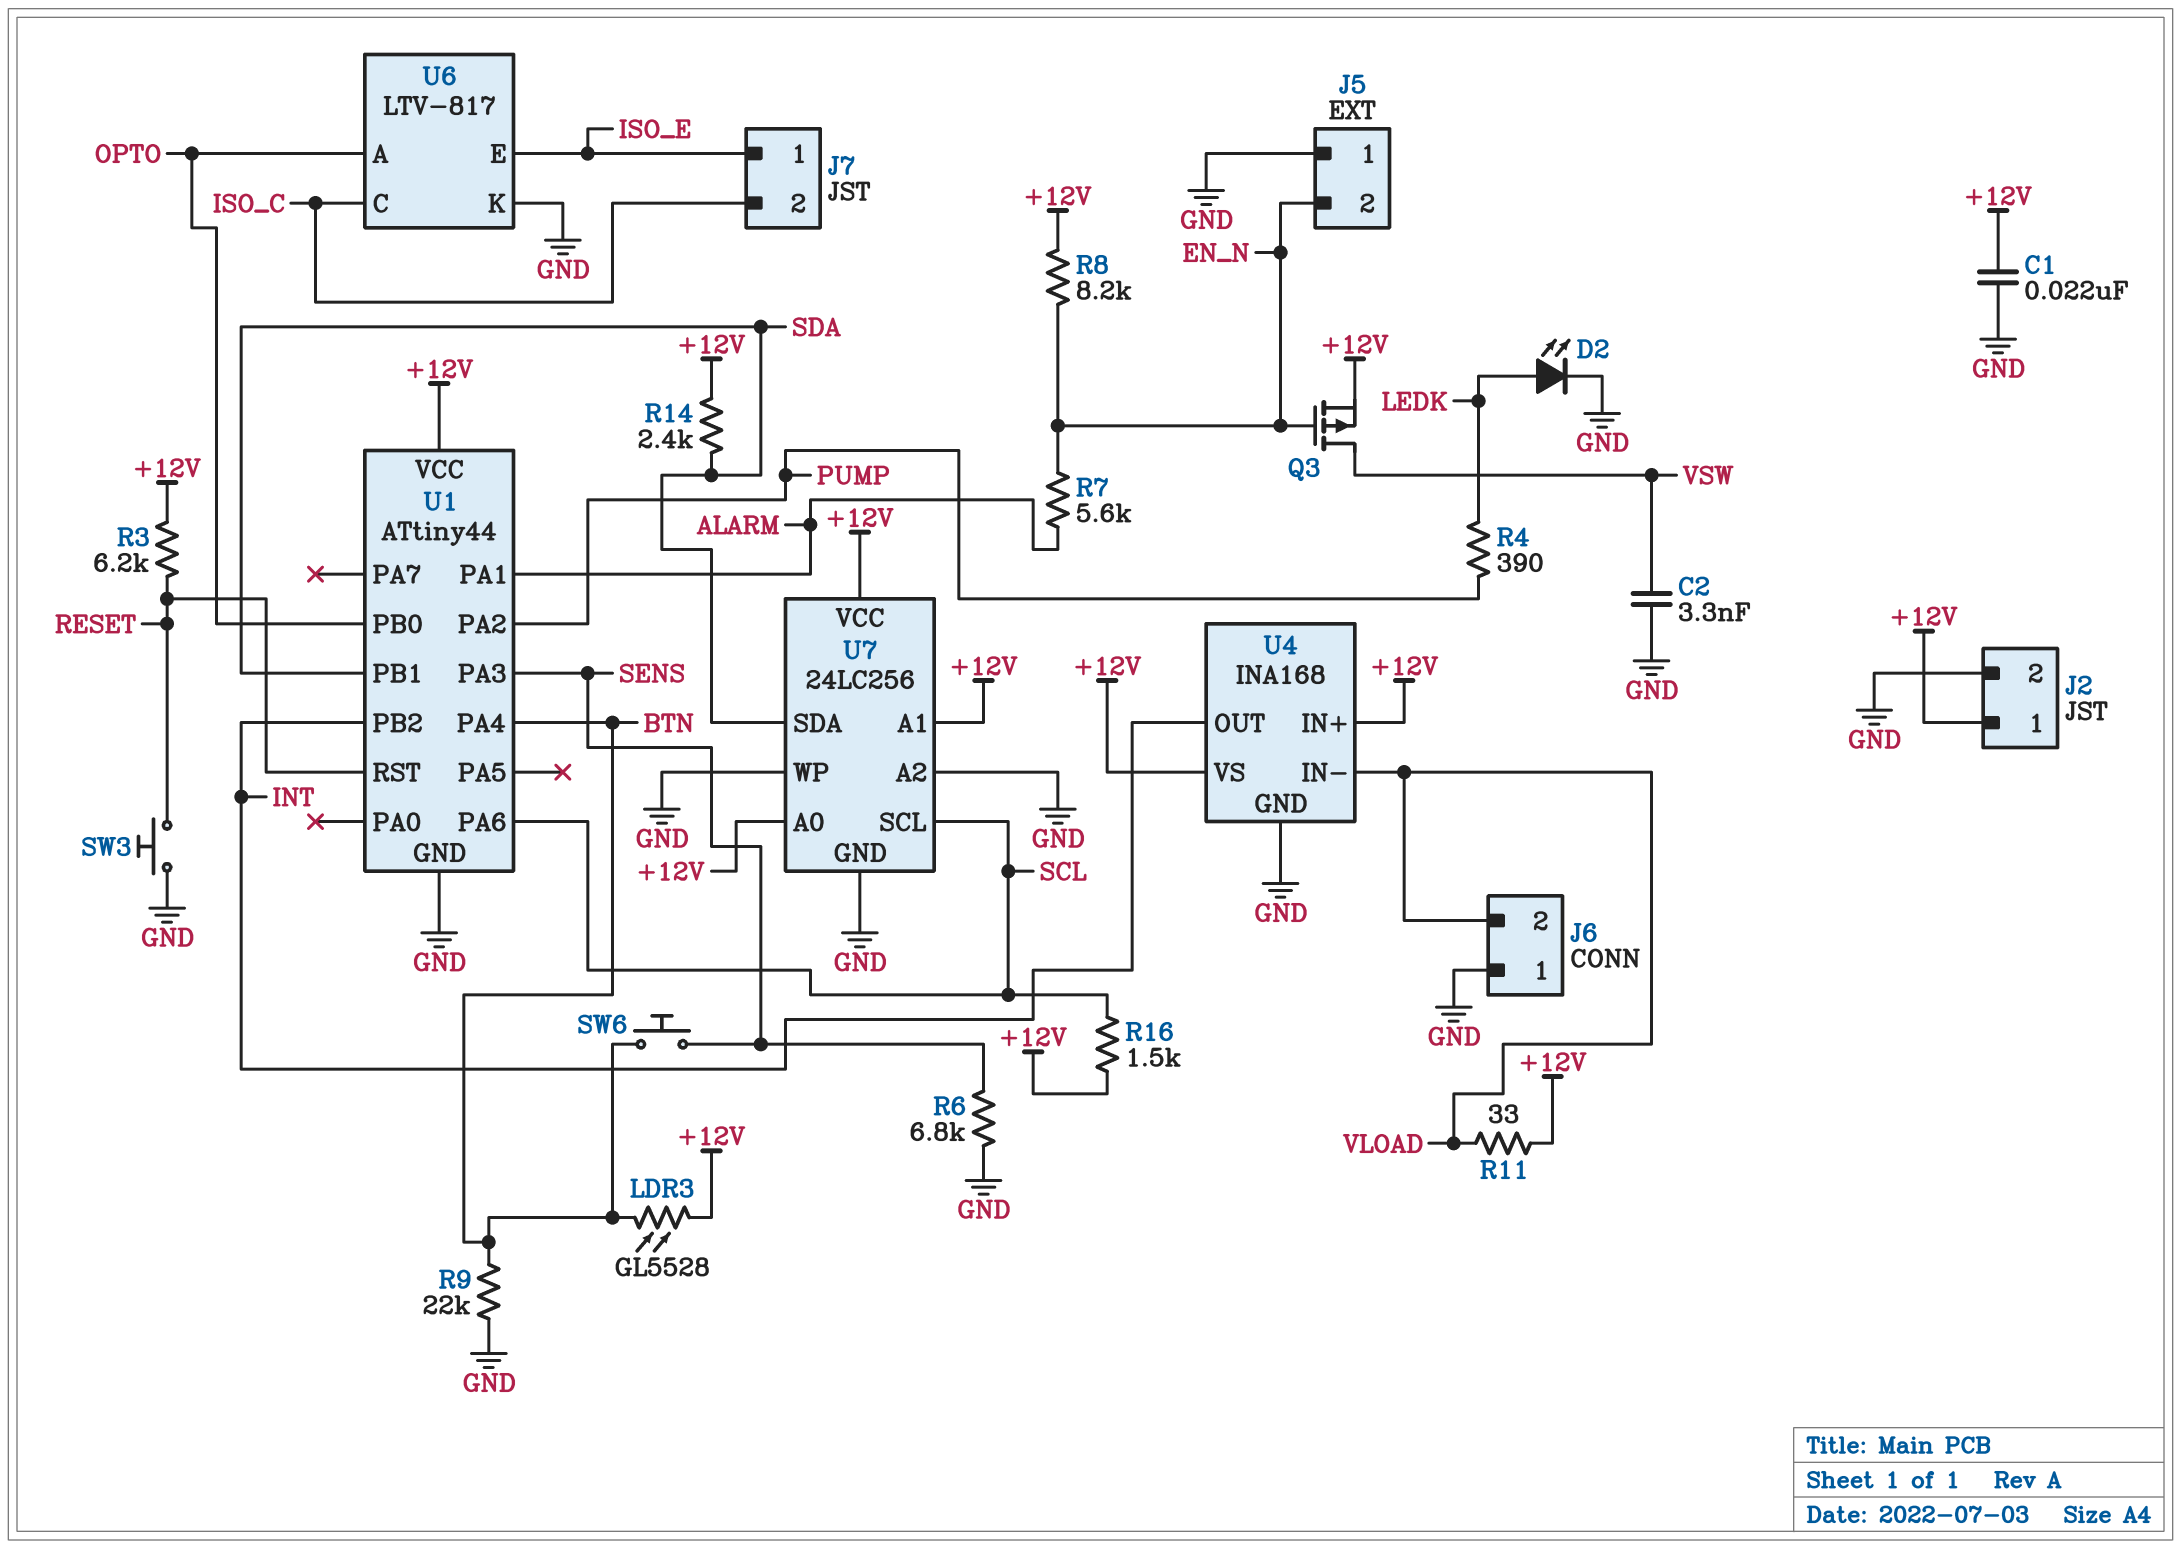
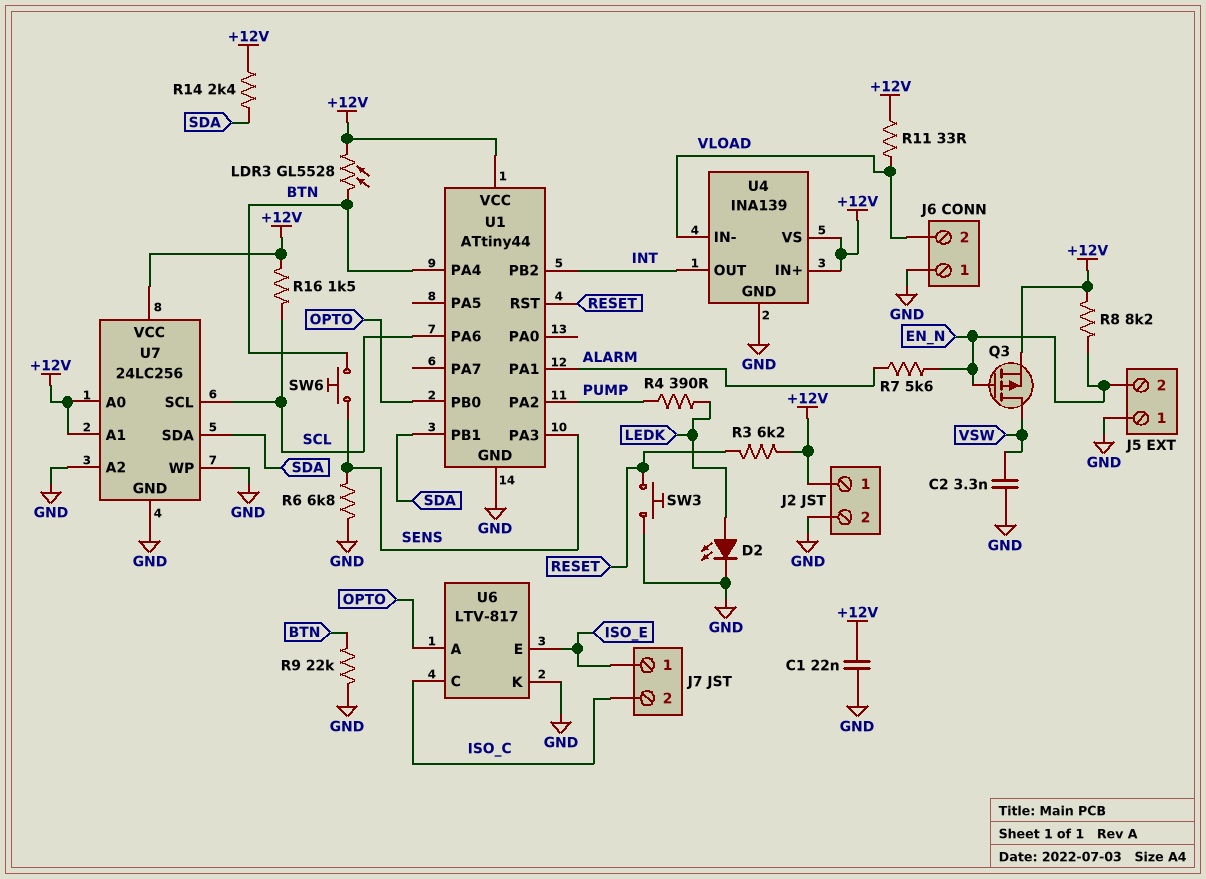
U4: INA168 -> INA139

